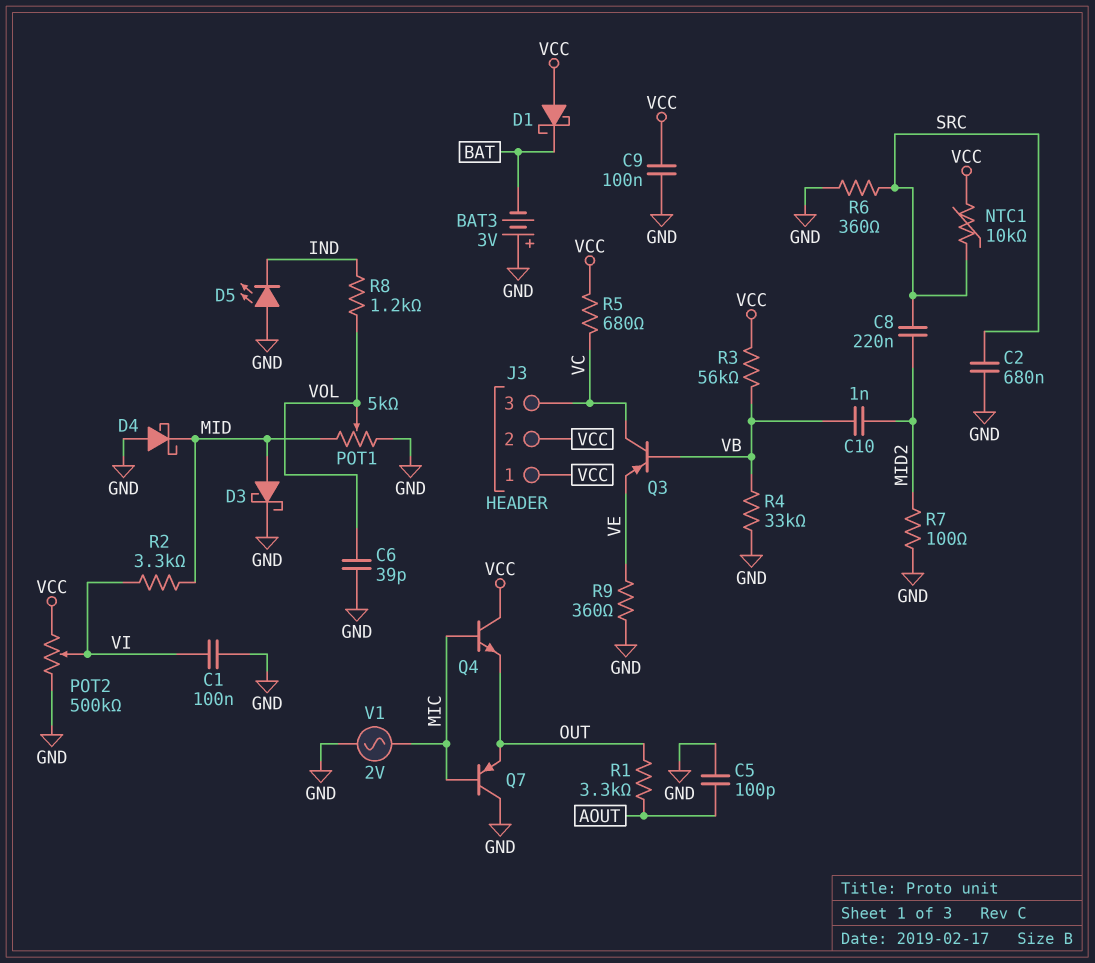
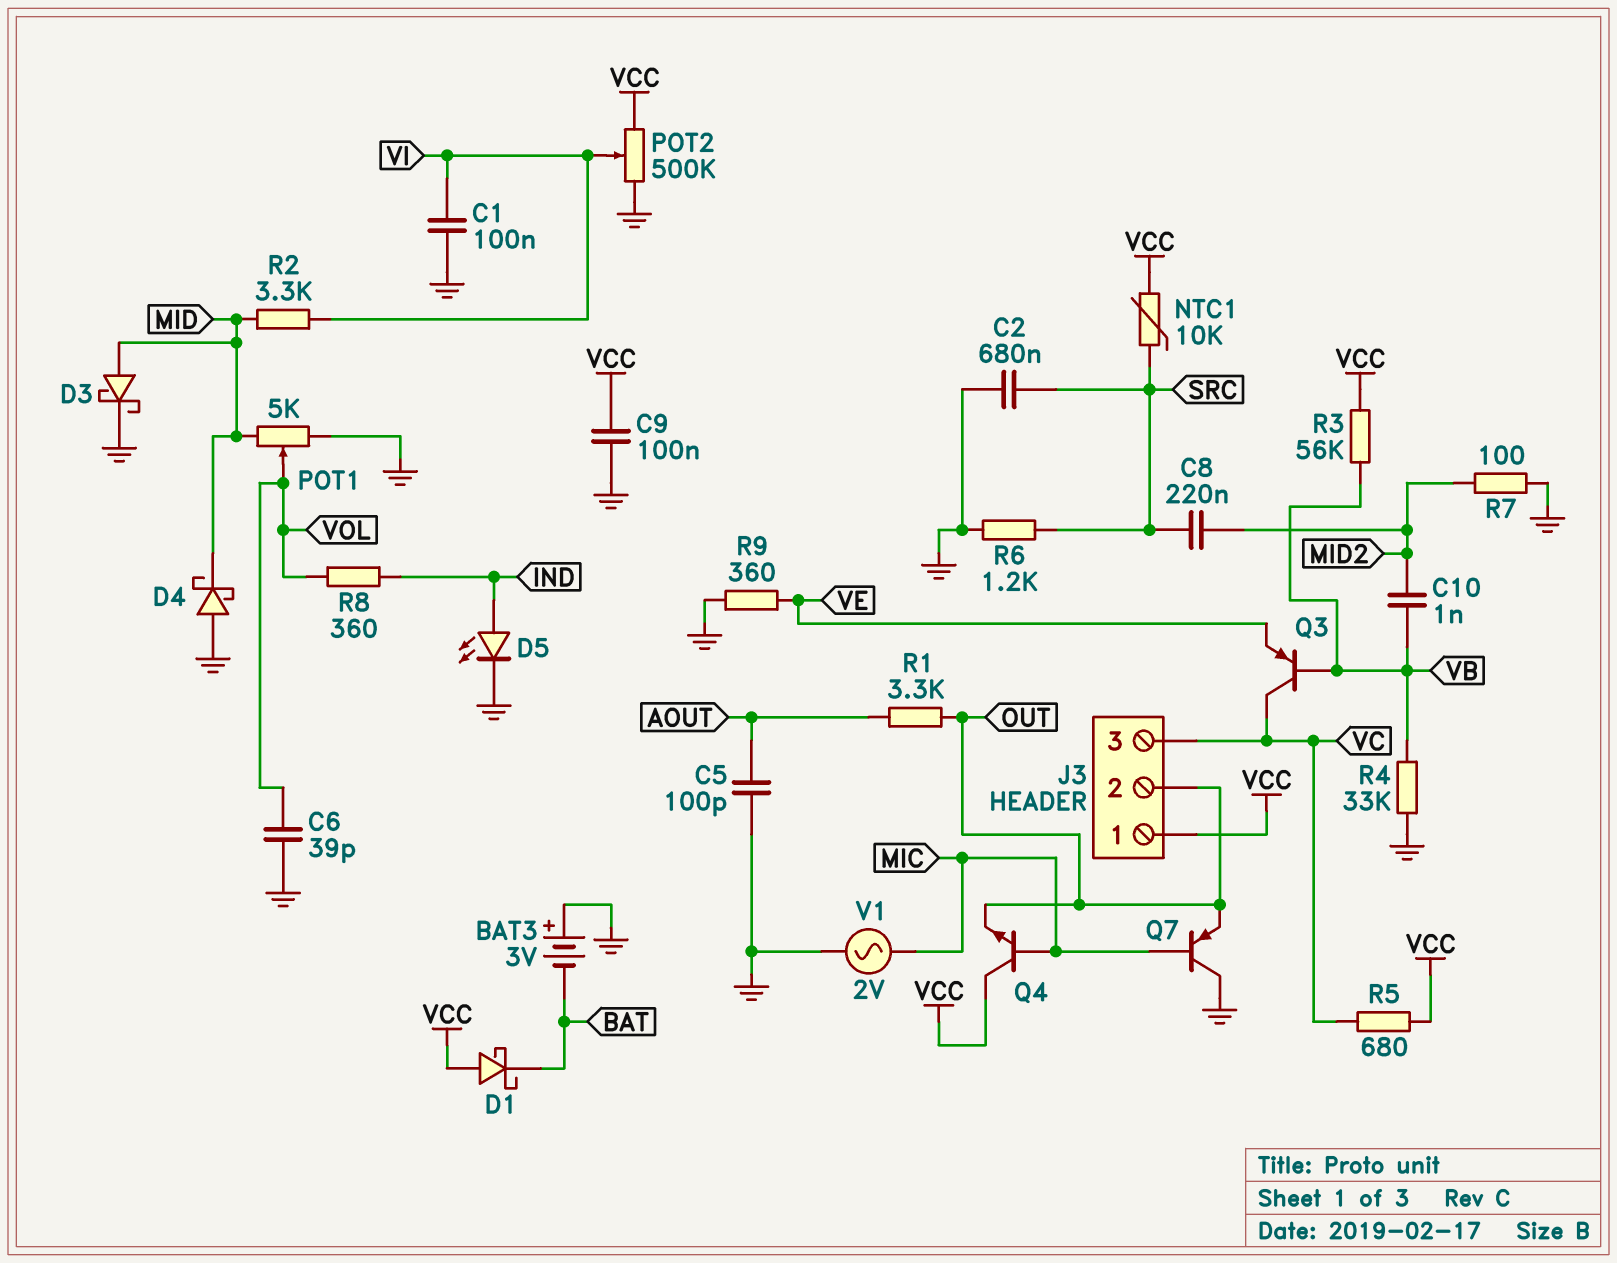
D5: LED (A GND, K IND) -> LED (A IND, K GND)
J3 pin 2: VCC -> OUT
R6: 360 (GND, SRC) -> 1.2k (GND, SRC)
R8: 1.2k (IND, VOL) -> 360 (IND, VOL)

